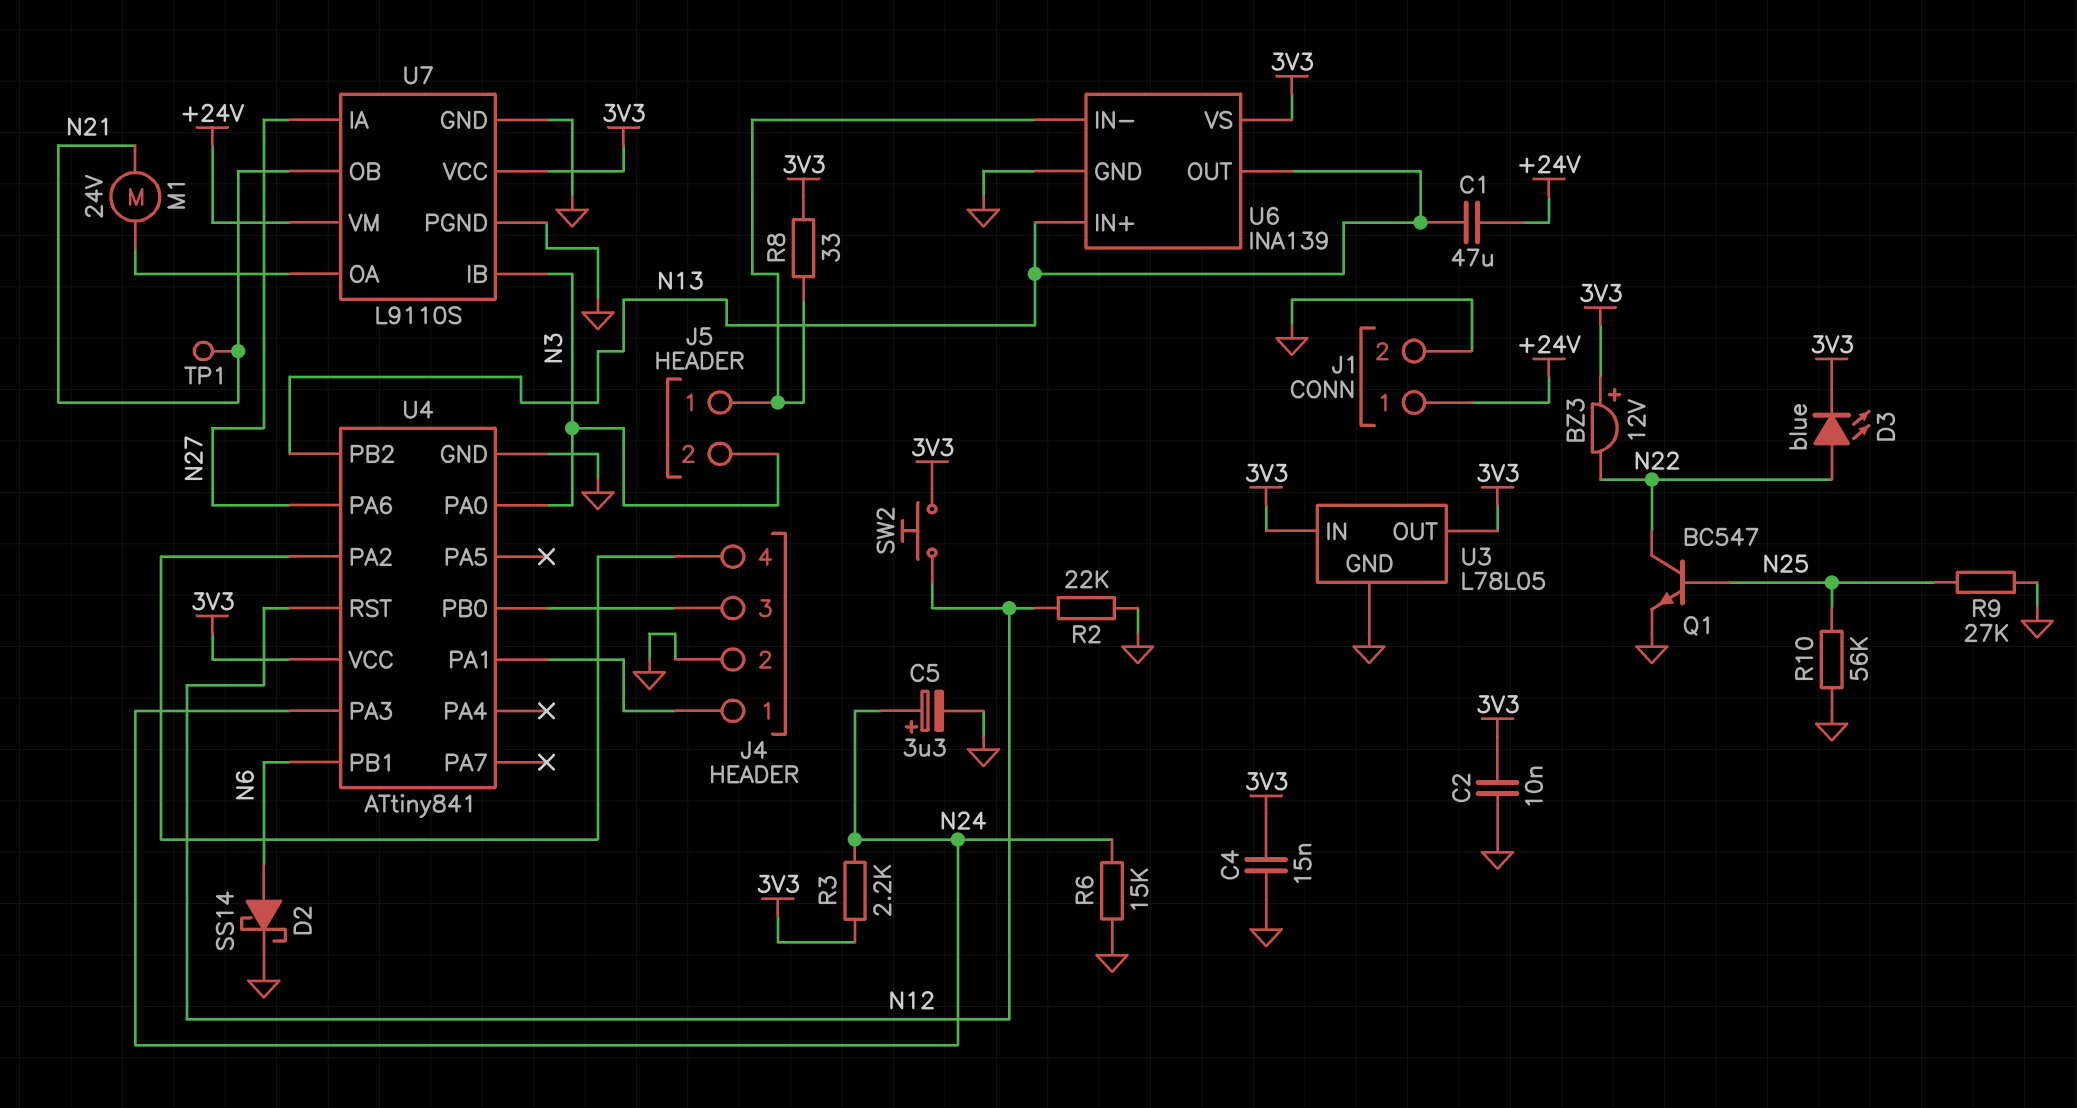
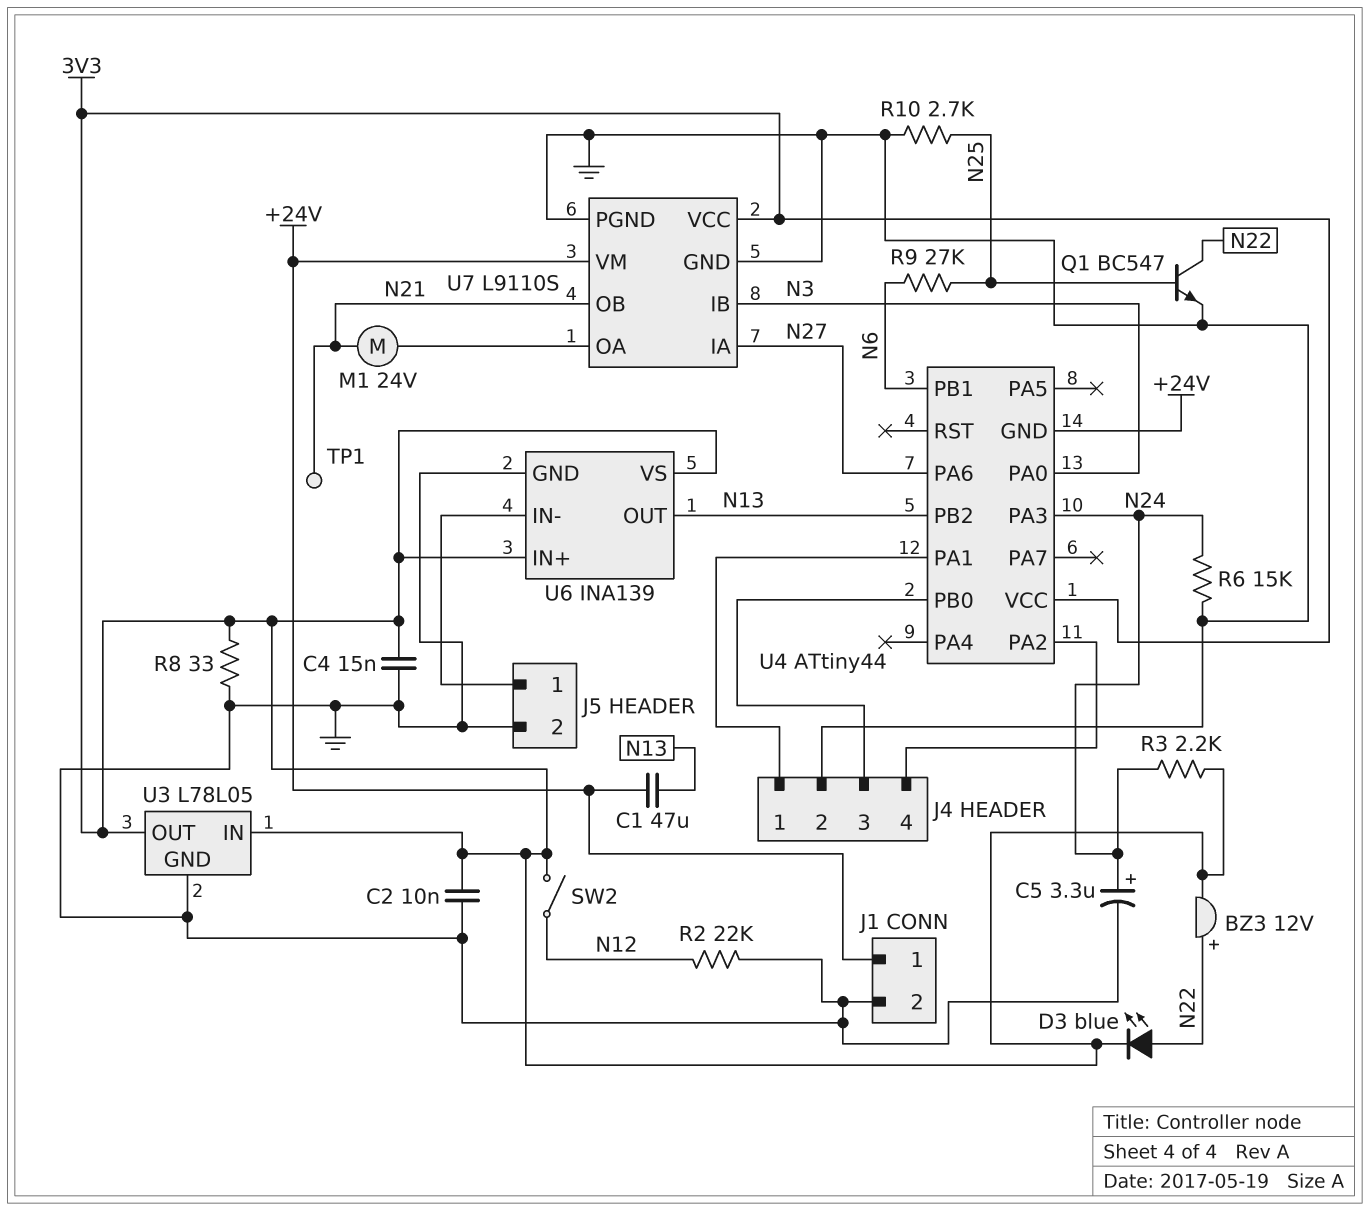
BZ3: buzzer 12V (plus 3V3, minus N22) -> buzzer 12V (plus N22, minus 3V3)
D2: schottky SS14 (A N6, K GND) -> none
J5 pin 2: N3 -> GND
R8: 33 (3V3, J5/1) -> 33 (3V3, GND)
R9: 27k (GND, N25) -> 27k (N6, N25)
R10: 56k (GND, N25) -> 2.7k (GND, N25)
SW2: button (3V3, N12) -> switch (3V3, N12)
U4: ATtiny841 -> ATtiny44
U4 pin GND: GND -> +24V
U4 pin RST: N12 -> none
U6 pin IN+: N13 -> 3V3

